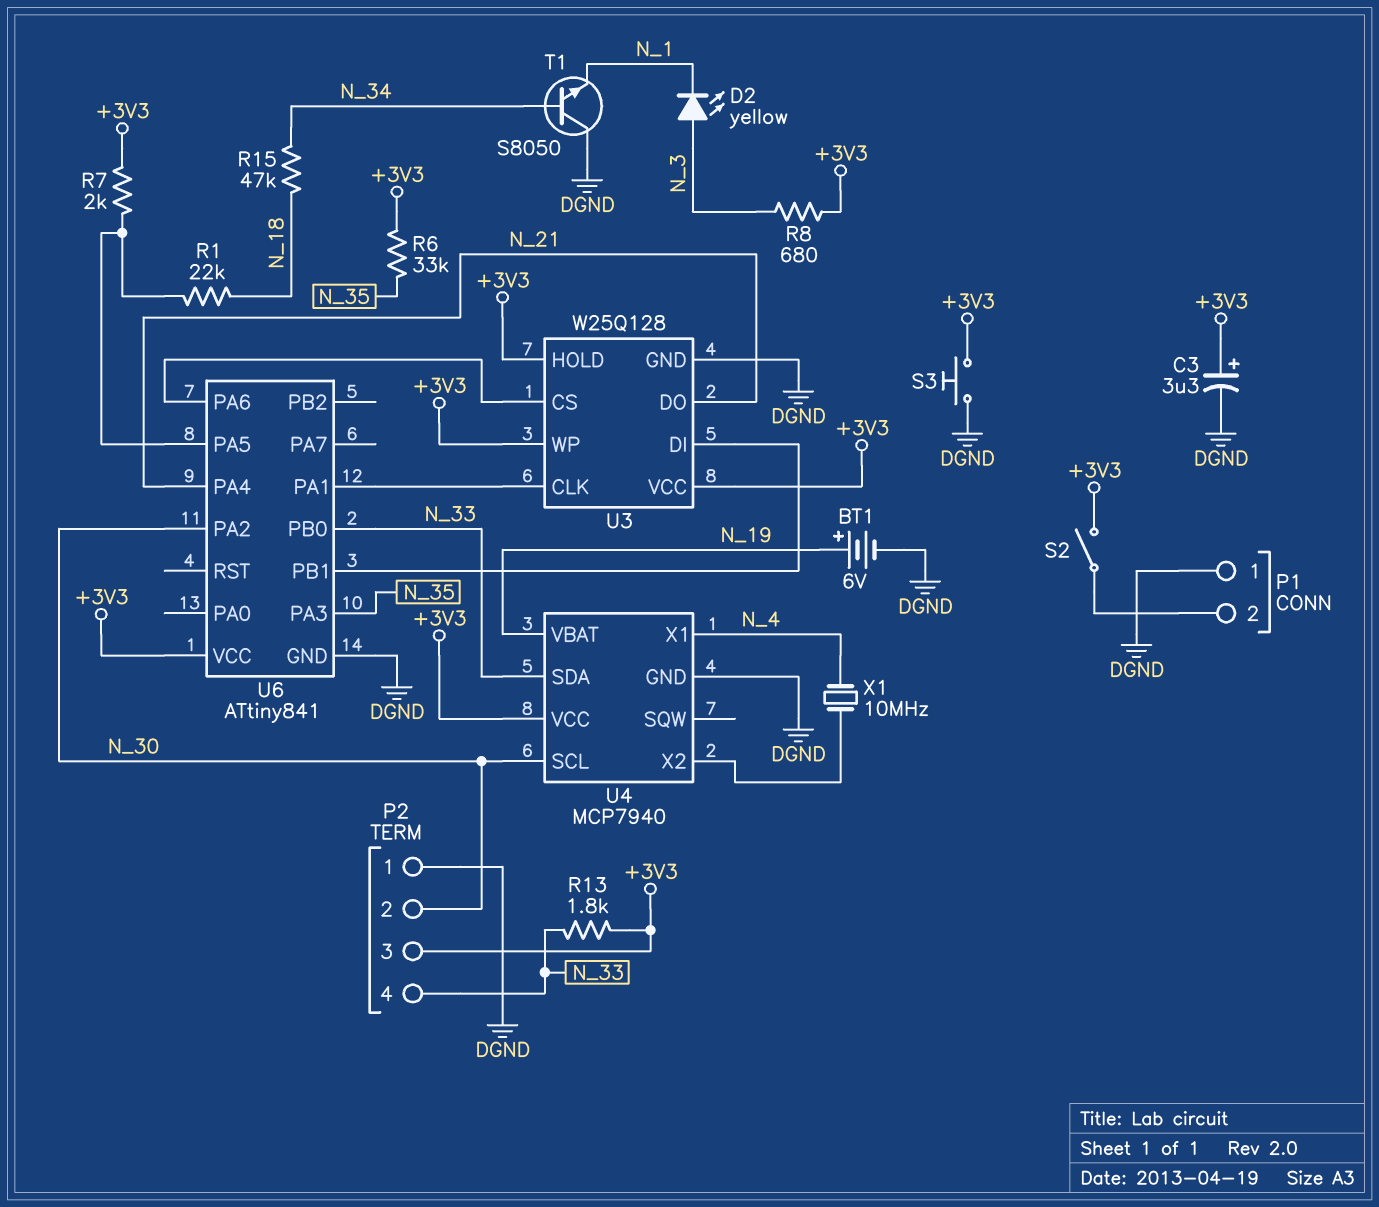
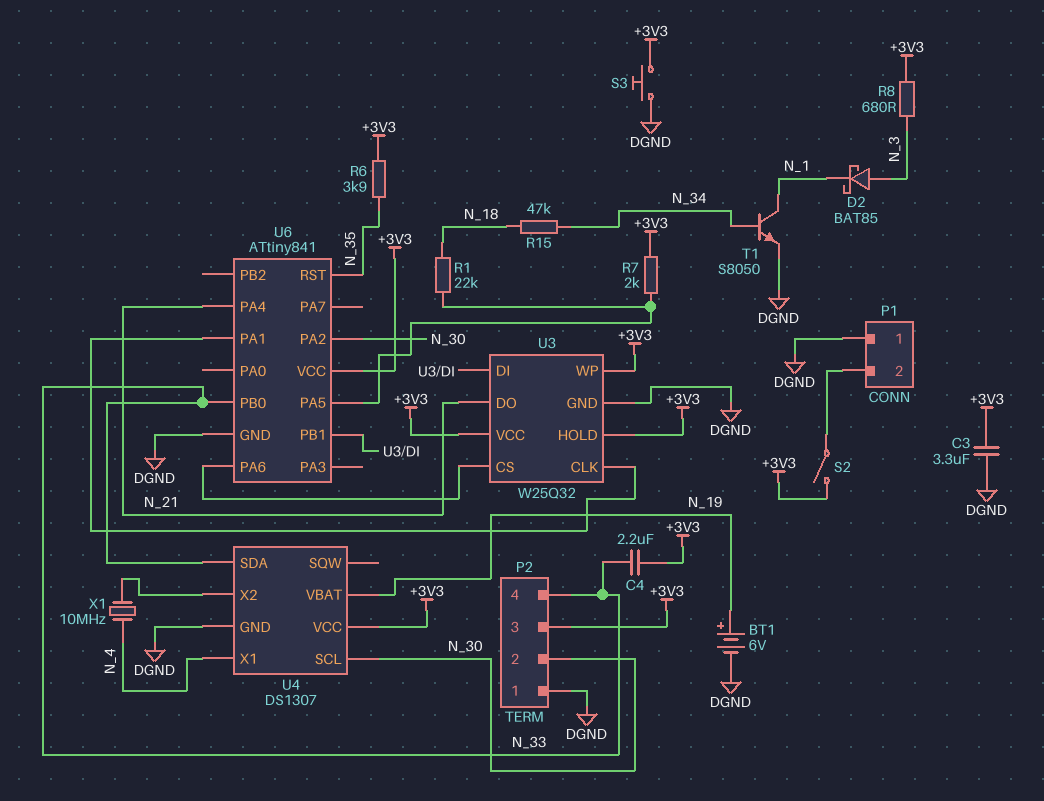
C3: 3.3uF (plus +3V3, minus DGND) -> 3.3uF (+3V3, DGND)
C4: none -> 2.2uF (+3V3, N_33)
D2: LED yellow (A N_3, K N_1) -> schottky BAT85 (A N_3, K N_1)
R6: 33k (+3V3, N_35) -> 3.9k (+3V3, N_35)
R13: 1.8k (+3V3, N_33) -> none
T1: NPN S8050 (B N_34, C DGND, E N_1) -> NPN S8050 (B N_34, C N_1, E DGND)
U3: W25Q128 -> W25Q32
U4: MCP7940 -> DS1307
U6 pin PA3: N_35 -> none
U6 pin RST: none -> N_35

